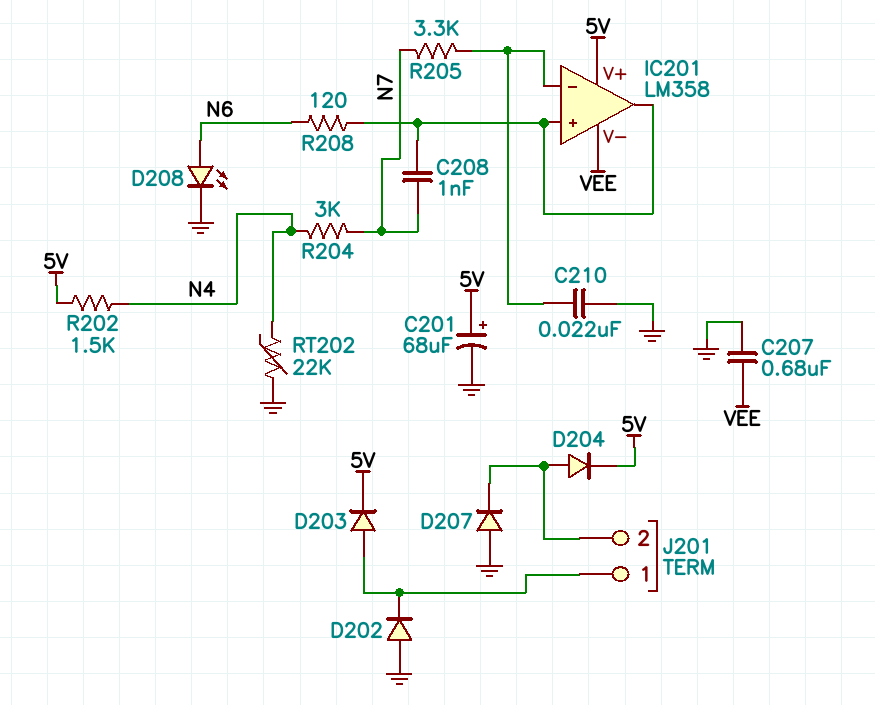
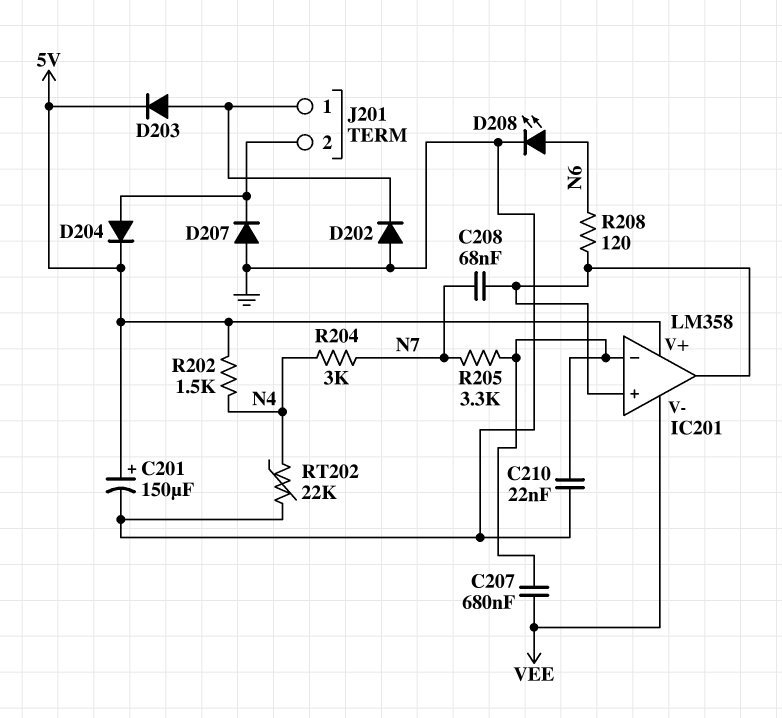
C201: 68uF (plus 5V, minus GND) -> 150uF (plus 5V, minus GND)
C207: 680nF (GND, VEE) -> 680nF (IC201/in-, VEE)
C208: 1nF (IC201/in+, N7) -> 68nF (IC201/in+, N7)

